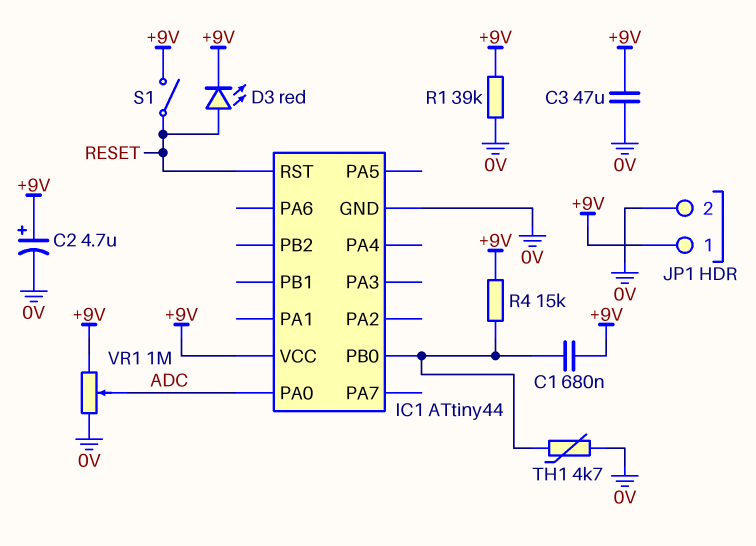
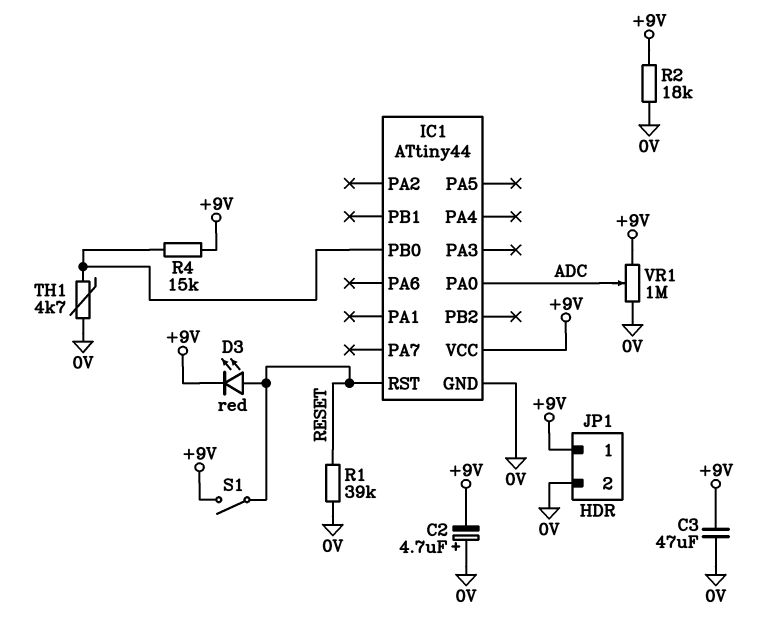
C1: 680nF (+9V, IC1/PB0) -> none
C2: 4.7uF (plus +9V, minus 0V) -> 4.7uF (plus 0V, minus +9V)
R1: 39k (+9V, 0V) -> 39k (0V, RESET)
R2: none -> 18k (+9V, 0V)

